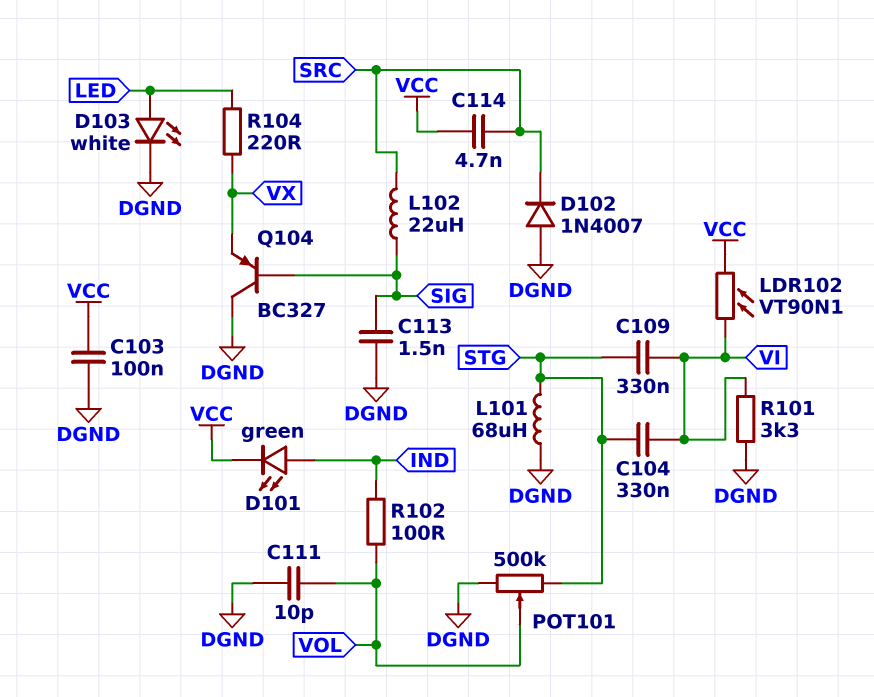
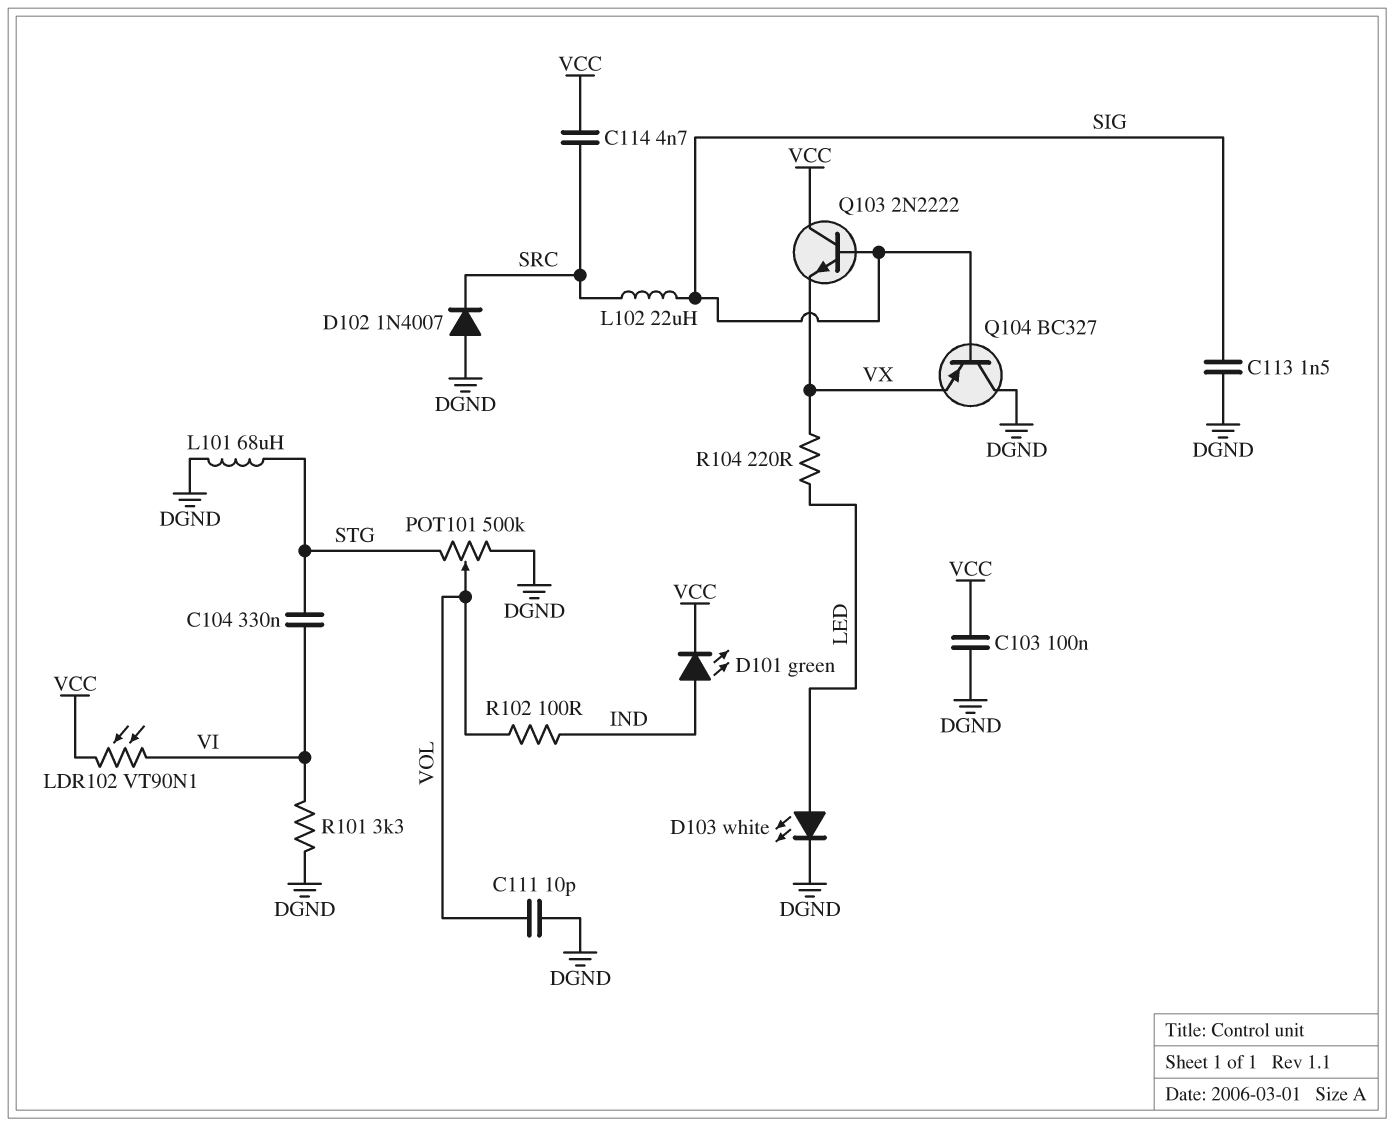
C109: 330nF (STG, VI) -> none
Q103: none -> NPN 2N2222 (B SIG, C VCC, E VX)

